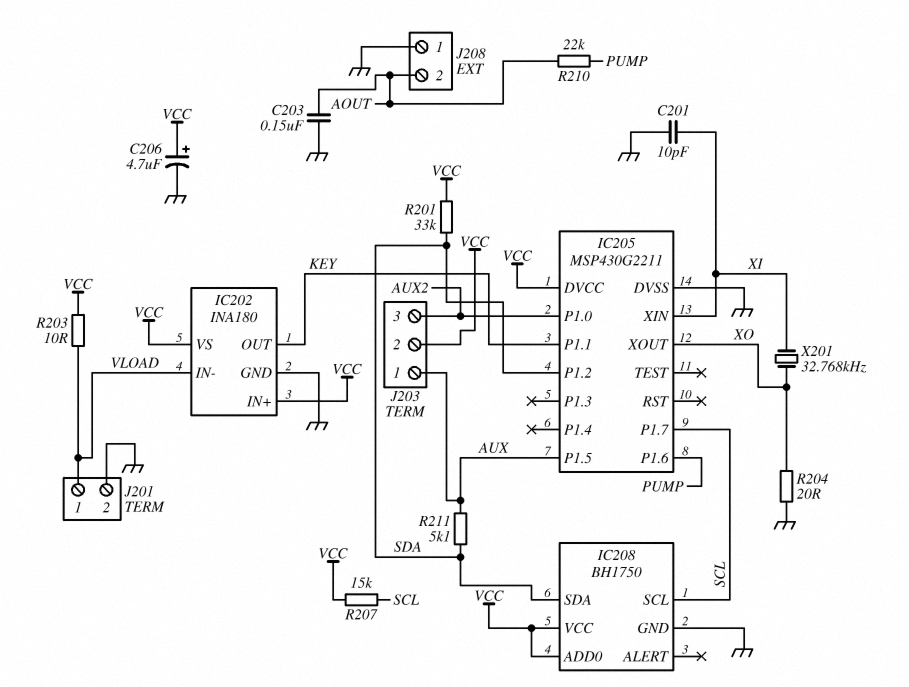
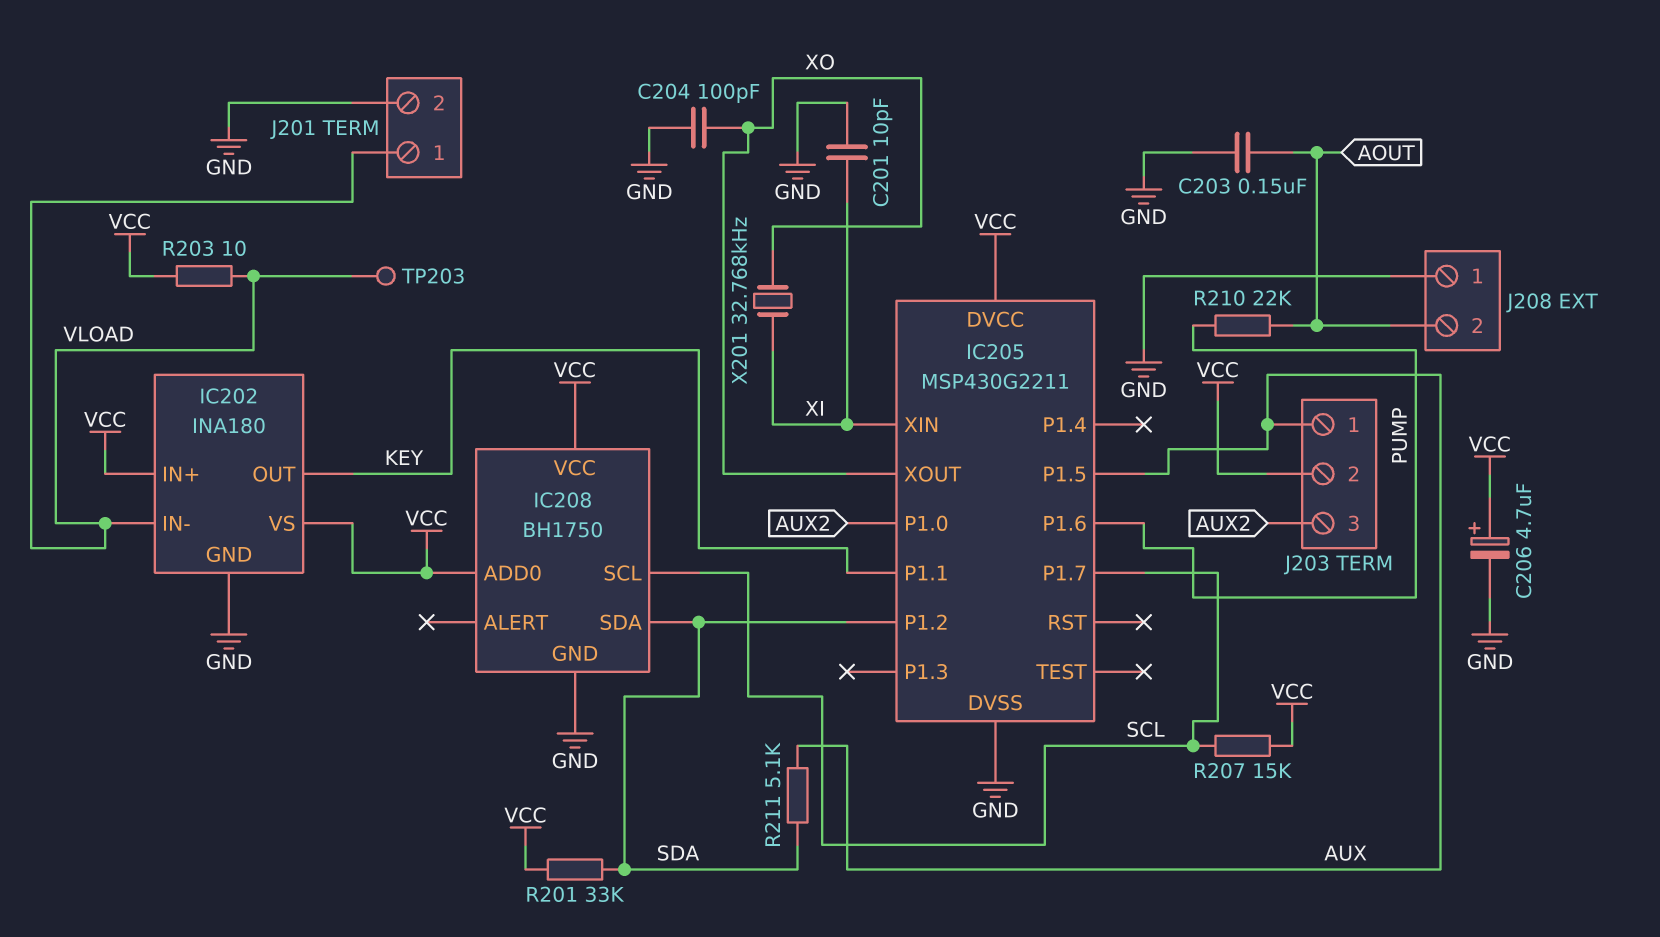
C204: none -> 100pF (GND, XO)
R204: 20 (GND, XO) -> none
TP203: none -> test point (VLOAD)

